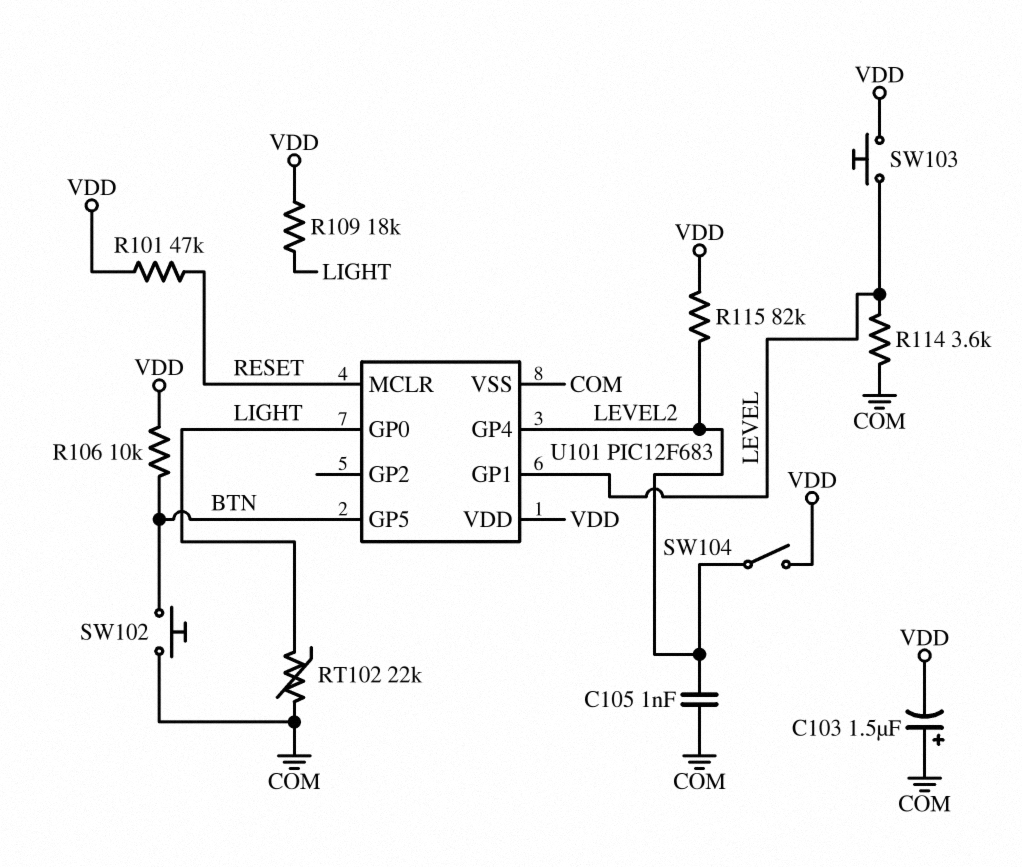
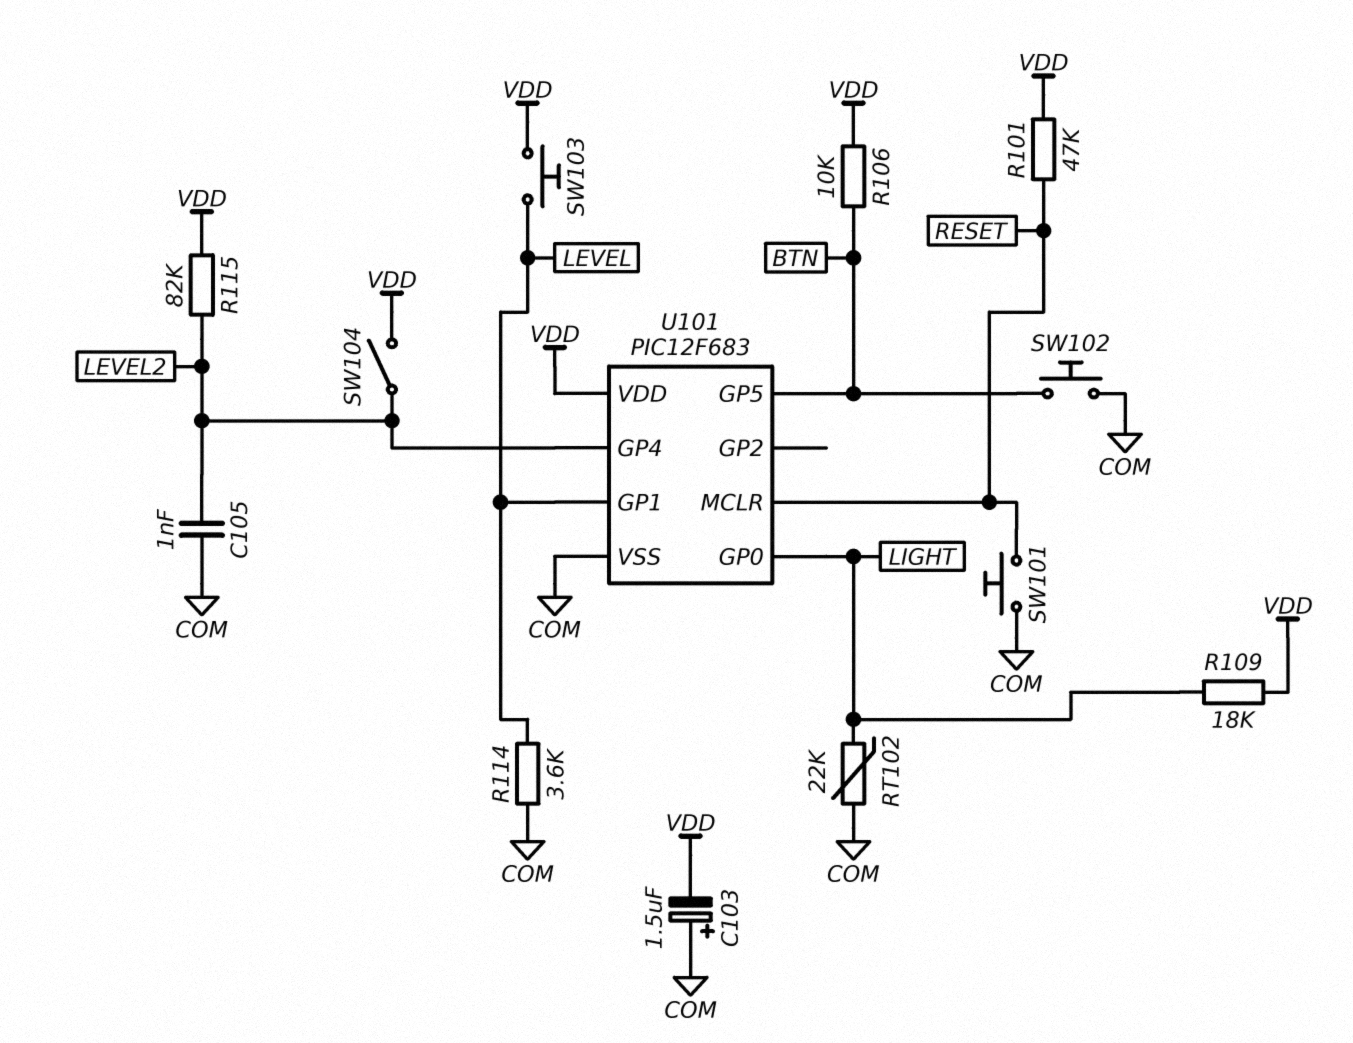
SW101: none -> button (COM, RESET)

